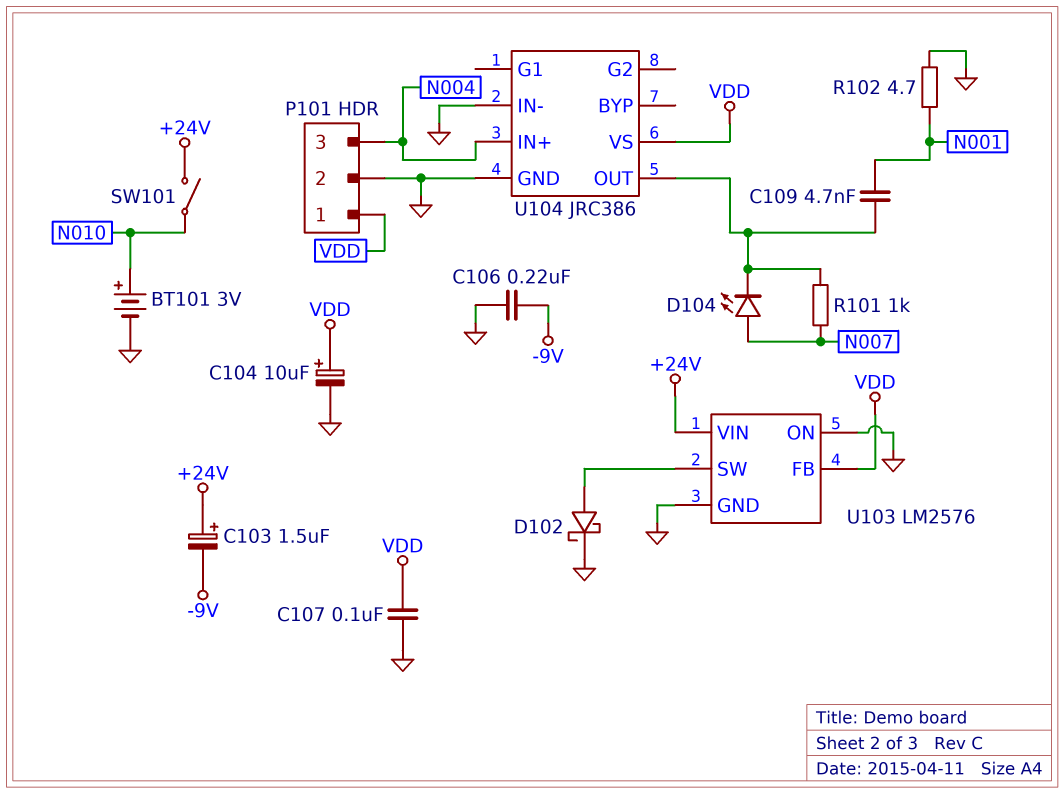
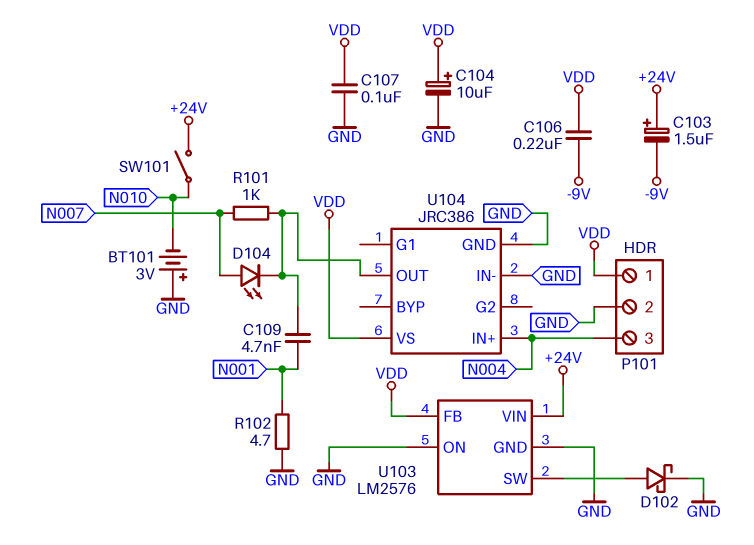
BT101: 3V (plus N010, minus GND) -> 3V (plus GND, minus N010)
C106: 220nF (-9V, GND) -> 220nF (-9V, VDD)

